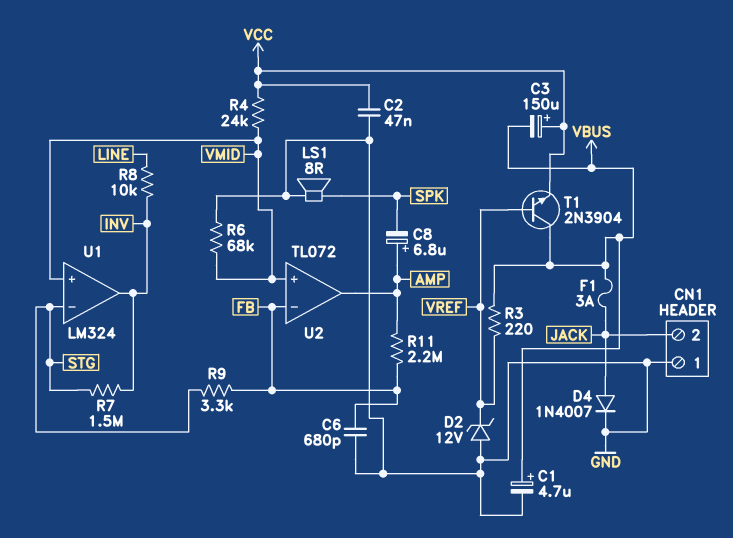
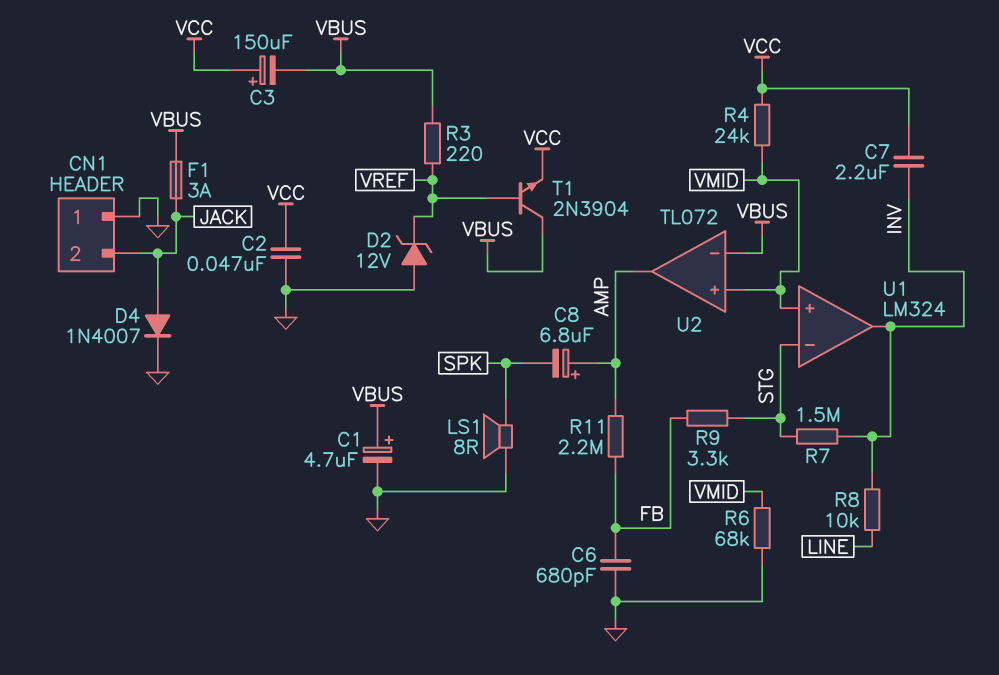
C7: none -> 2.2uF (INV, VCC)
U2 pin in-: FB -> VBUS

